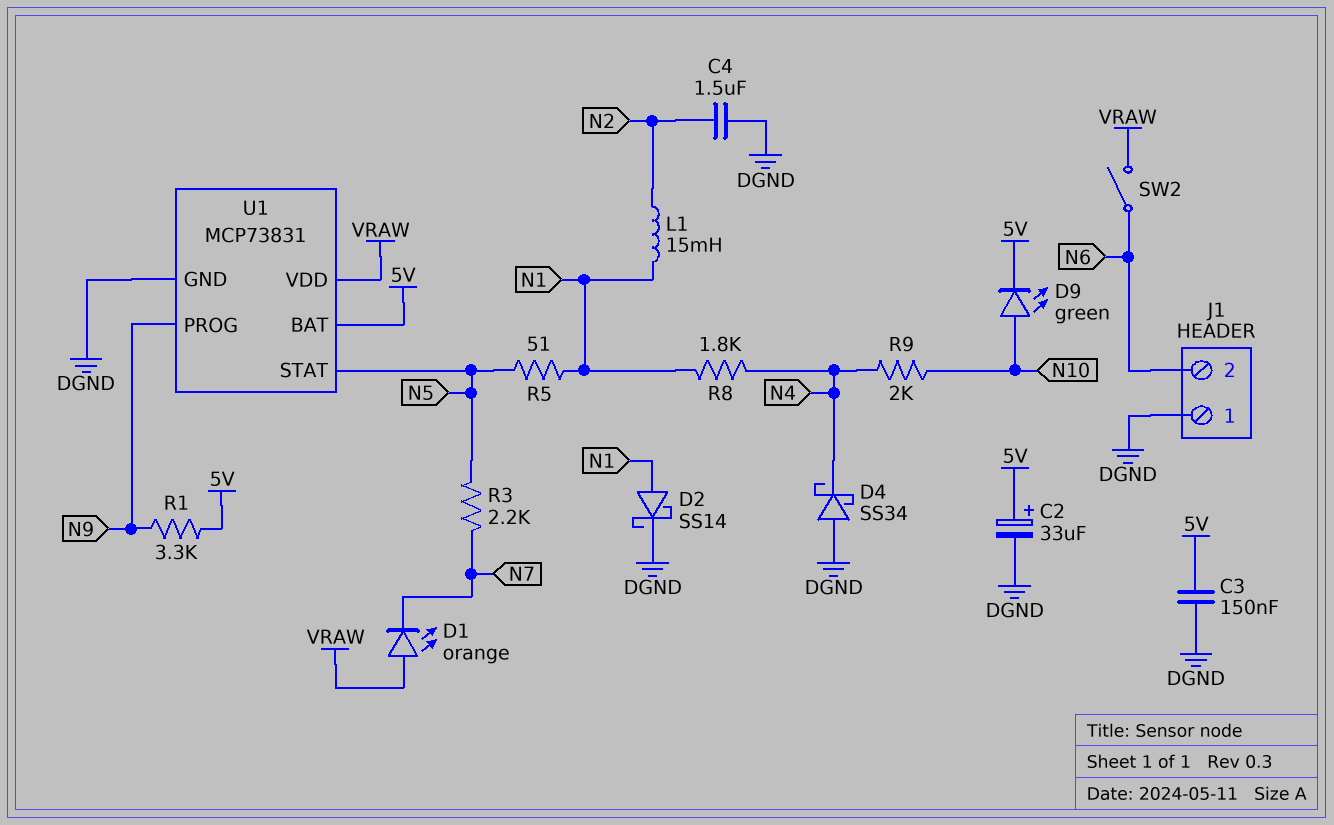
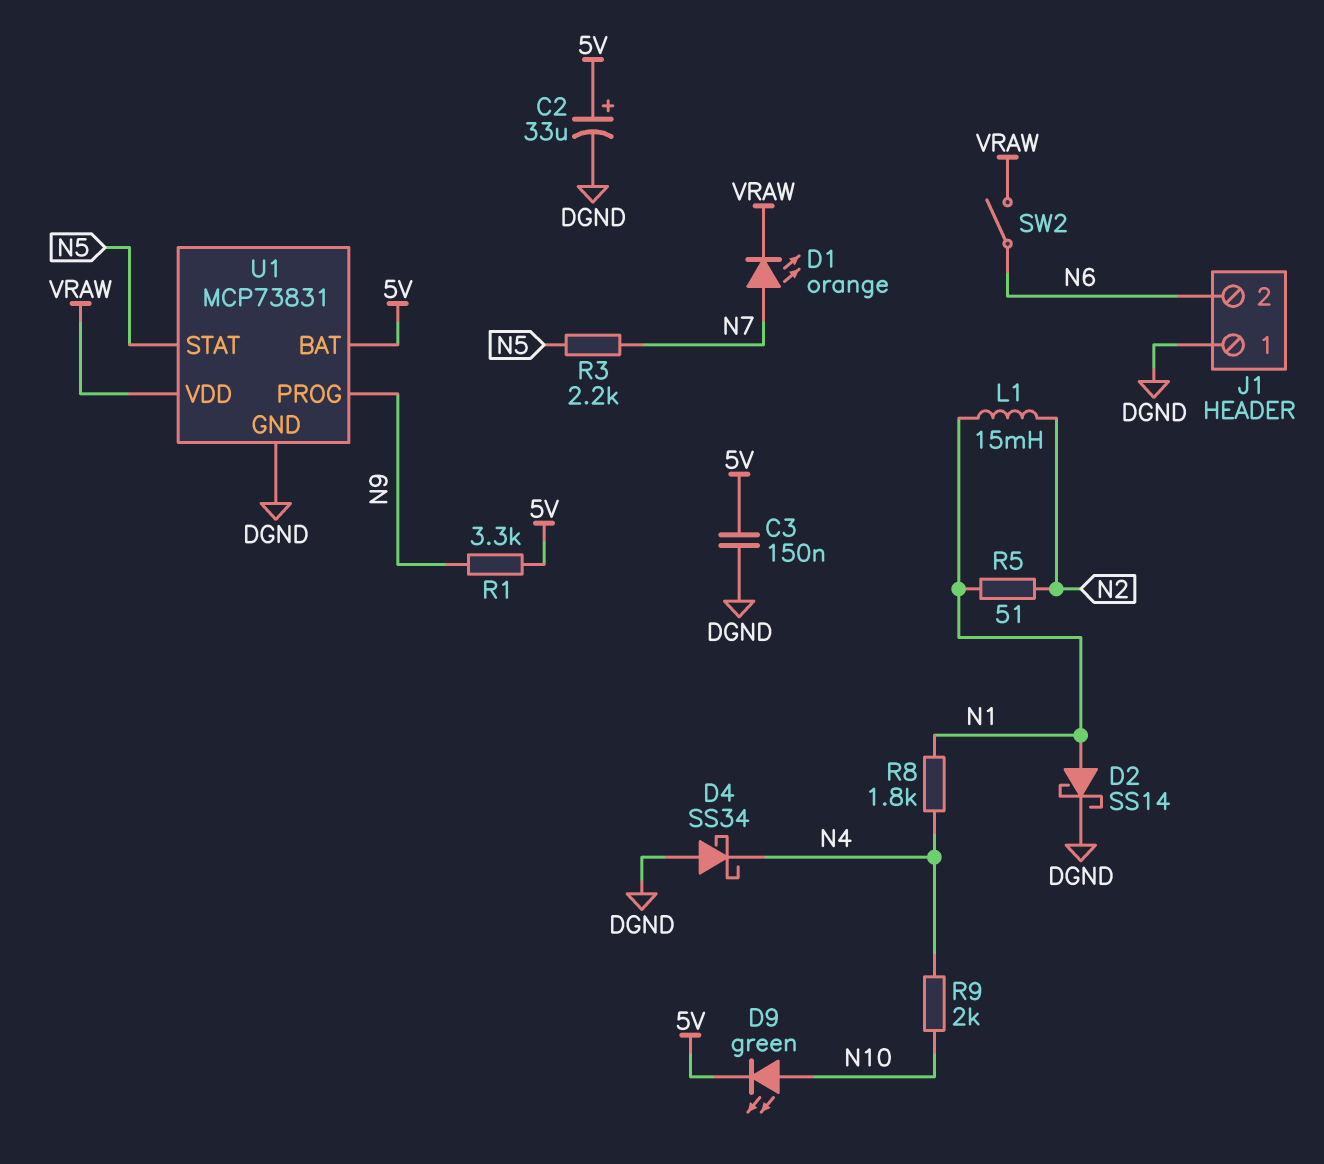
C4: 1.5uF (DGND, N2) -> none
D1: LED orange (A VRAW, K N7) -> LED orange (A N7, K VRAW)
R5: 51 (N1, N5) -> 51 (N1, N2)

